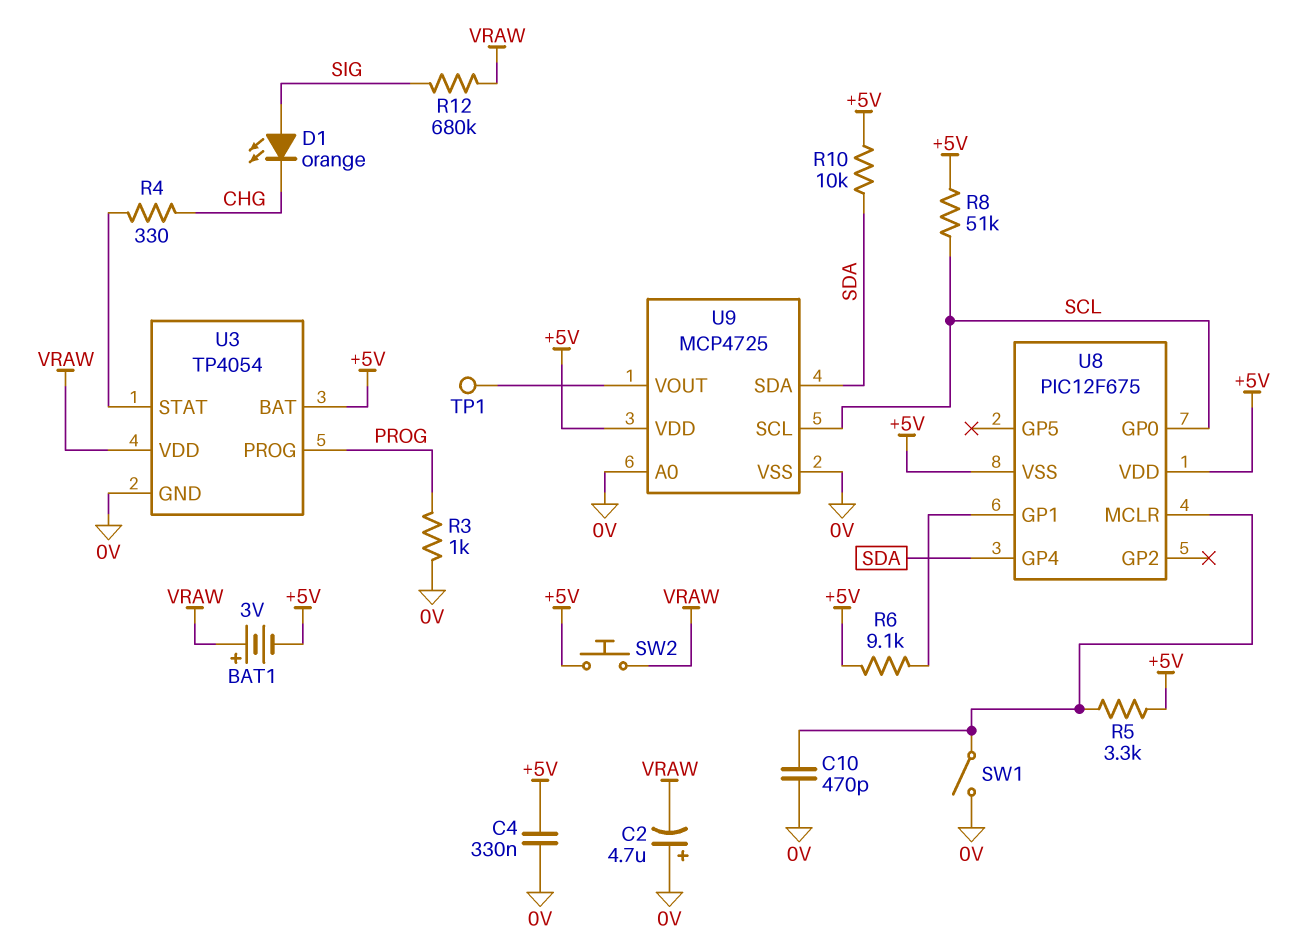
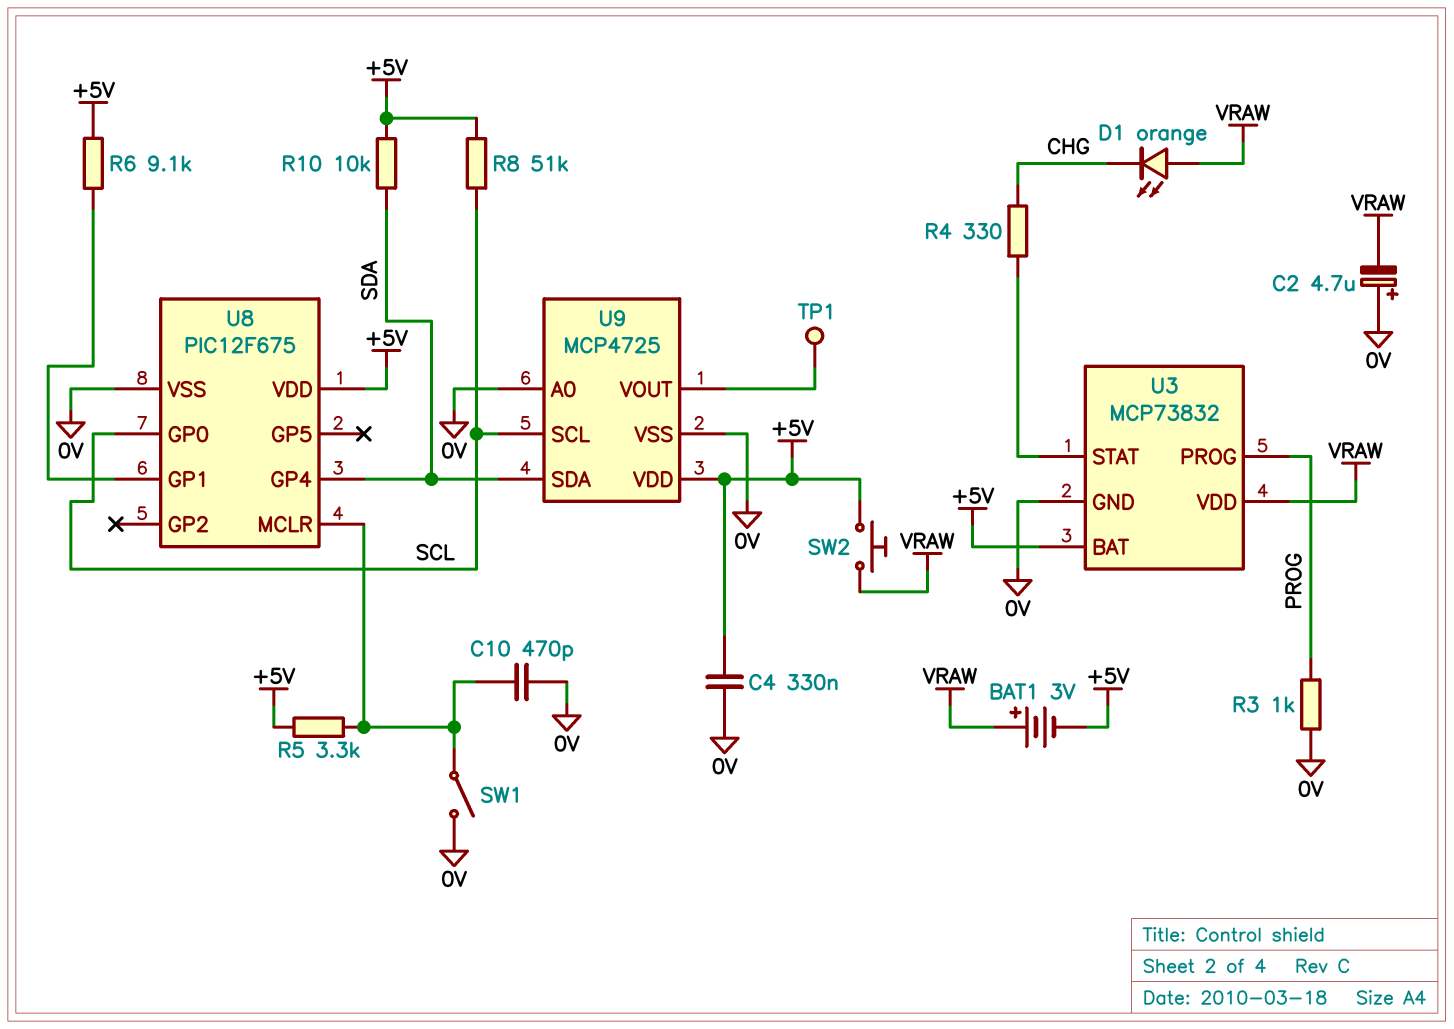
D1: LED orange (A SIG, K CHG) -> LED orange (A VRAW, K CHG)
R12: 680k (SIG, VRAW) -> none
U3: TP4054 -> MCP73832
U8 pin VSS: +5V -> 0V

